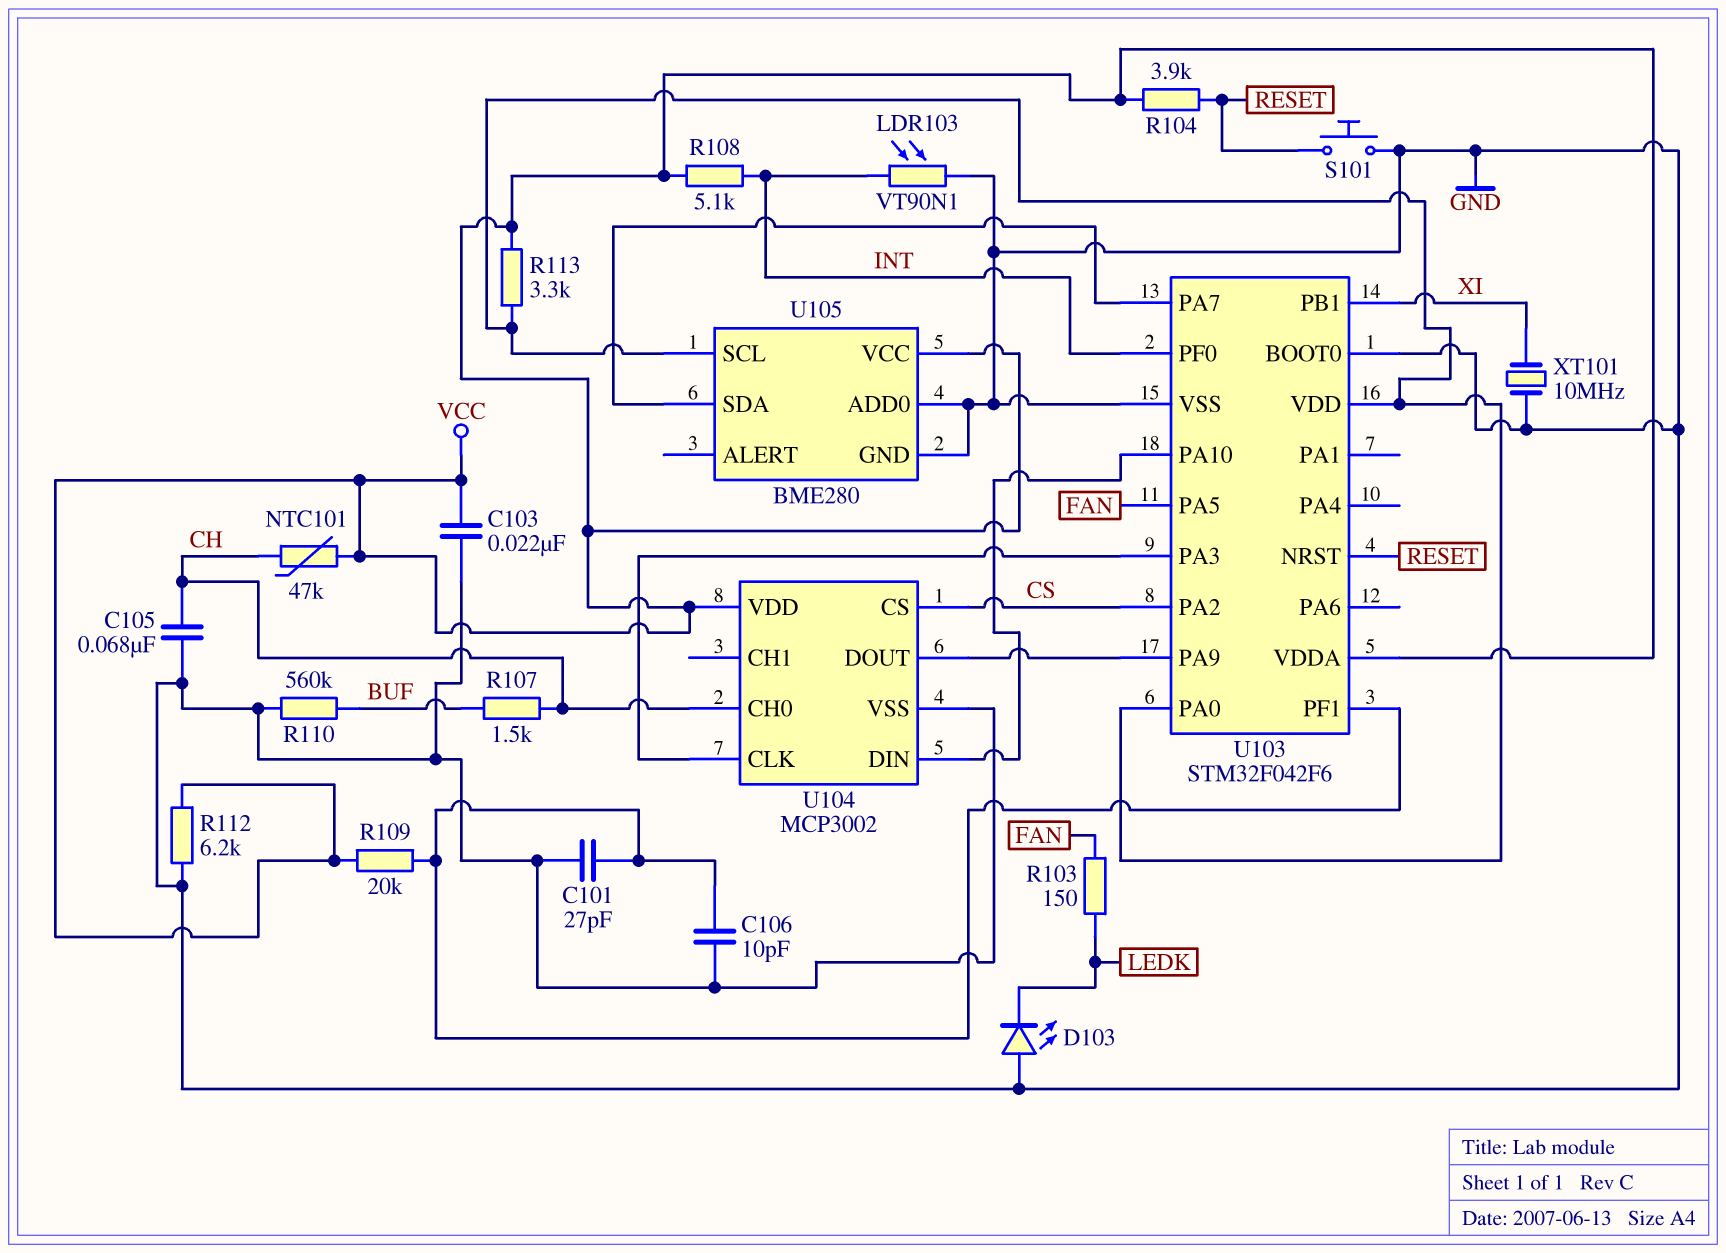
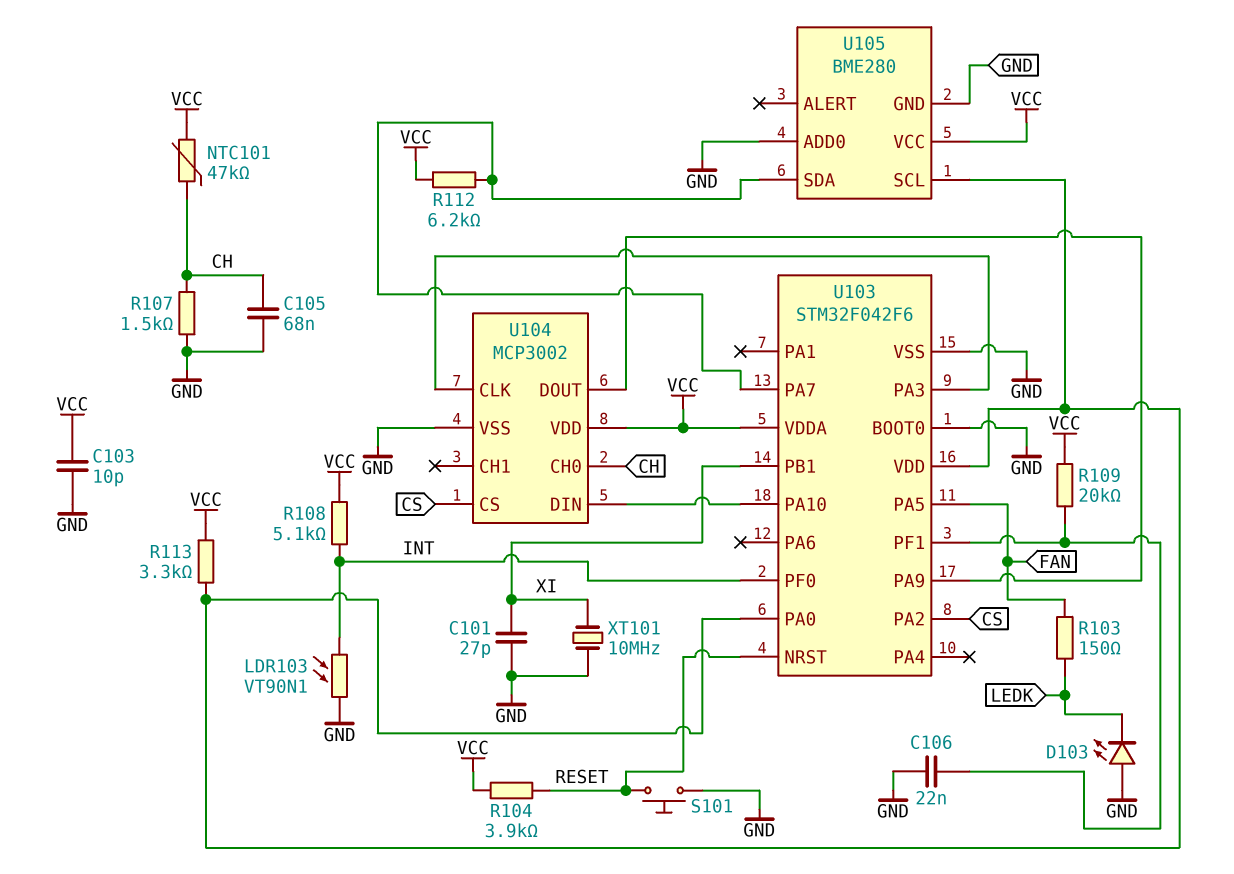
C101: 27pF (GND, U103/PF1) -> 27pF (GND, XI)
C103: 22nF (GND, VCC) -> 10pF (GND, VCC)
C106: 10pF (GND, U103/PF1) -> 22nF (GND, U103/PF1)
R107: 1.5k (BUF, CH) -> 1.5k (CH, GND)
R110: 560k (BUF, GND) -> none
R112: 6.2k (GND, VCC) -> 6.2k (U103/PA7, VCC)

